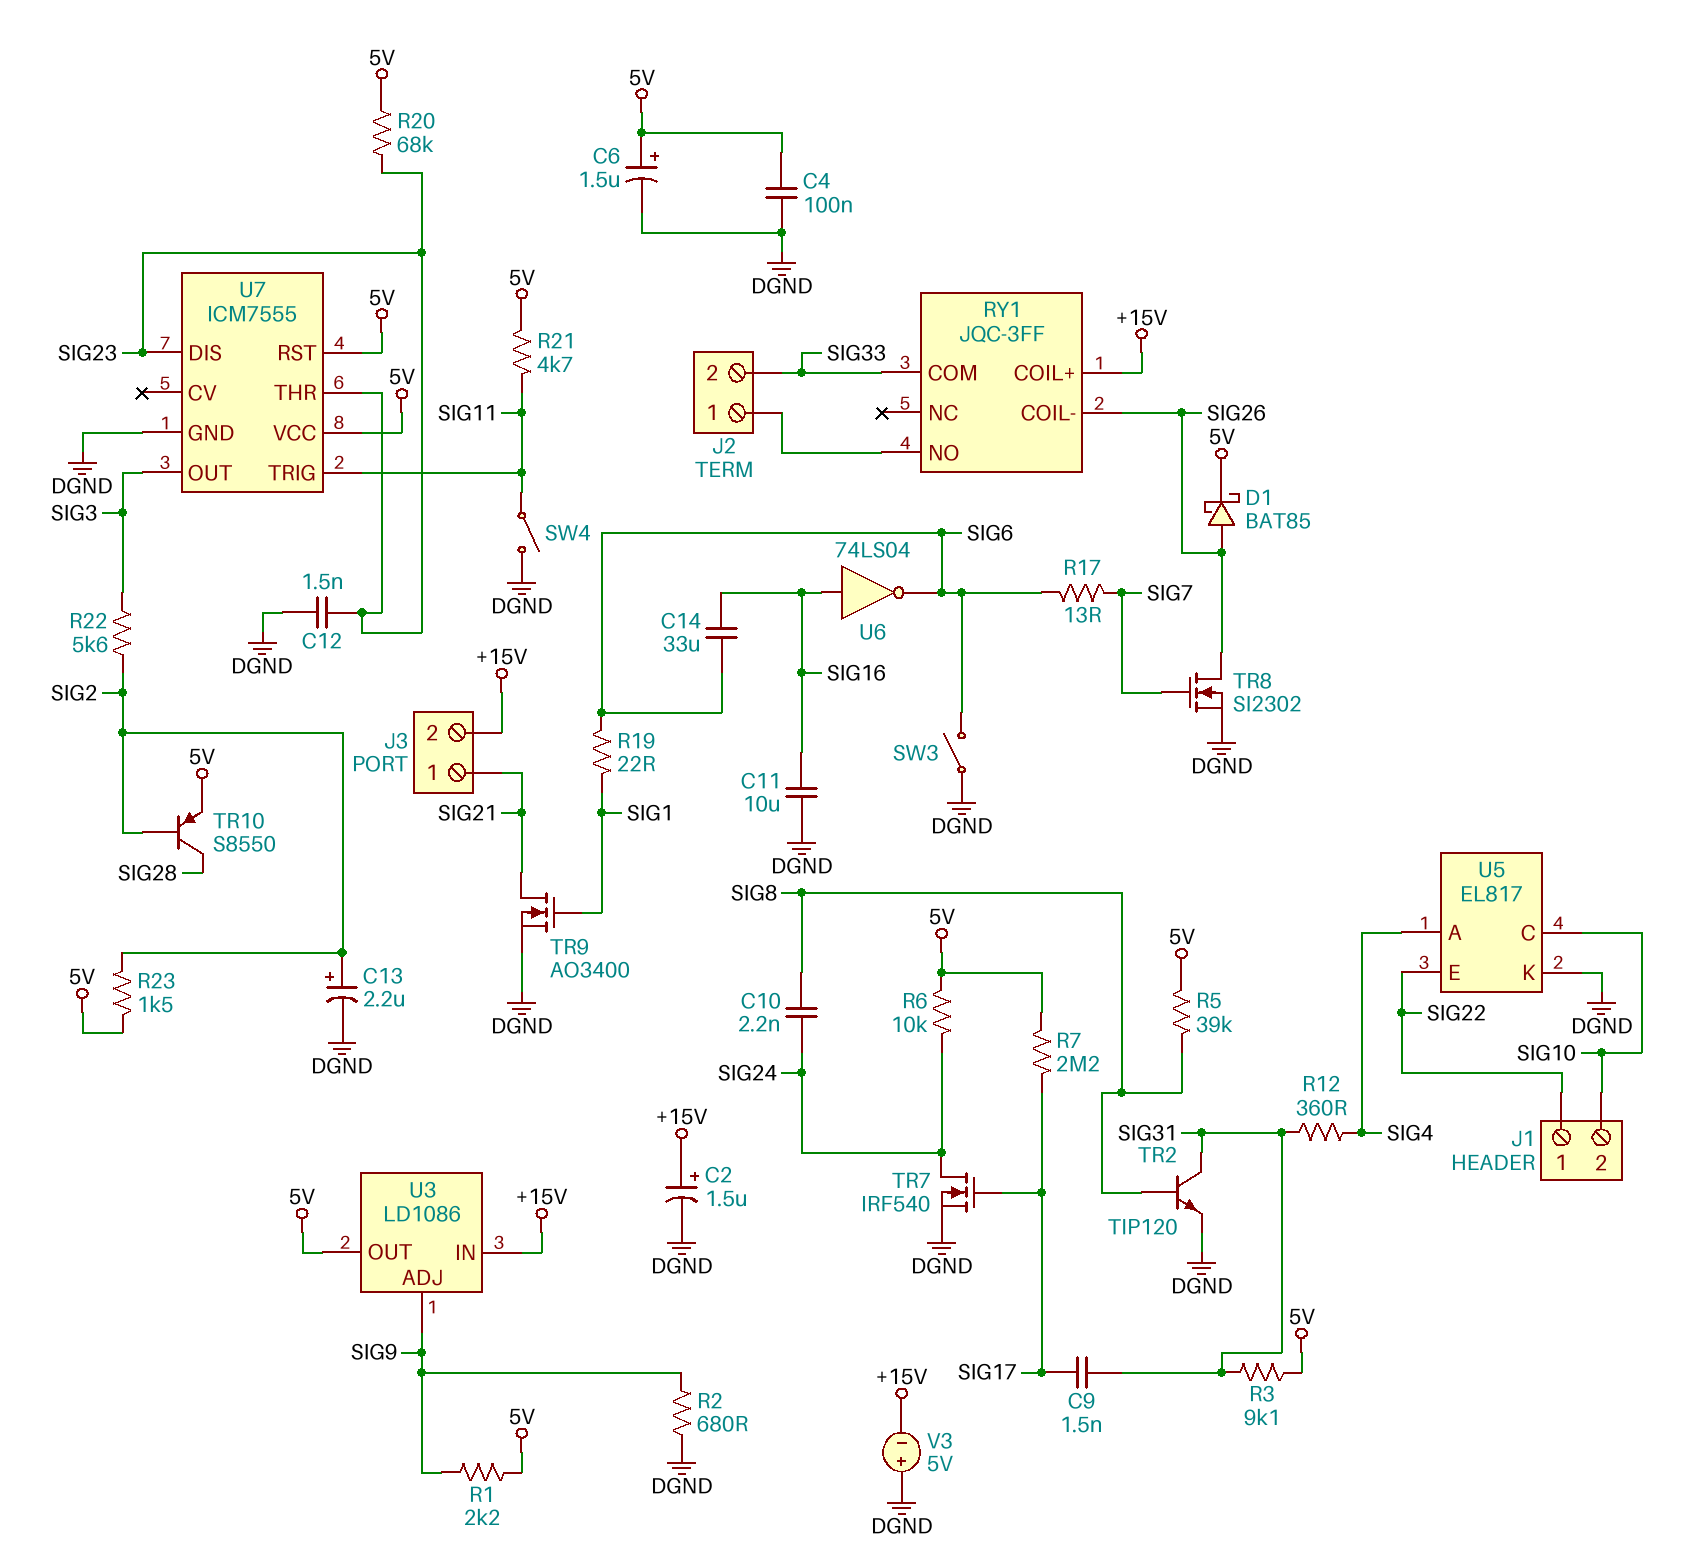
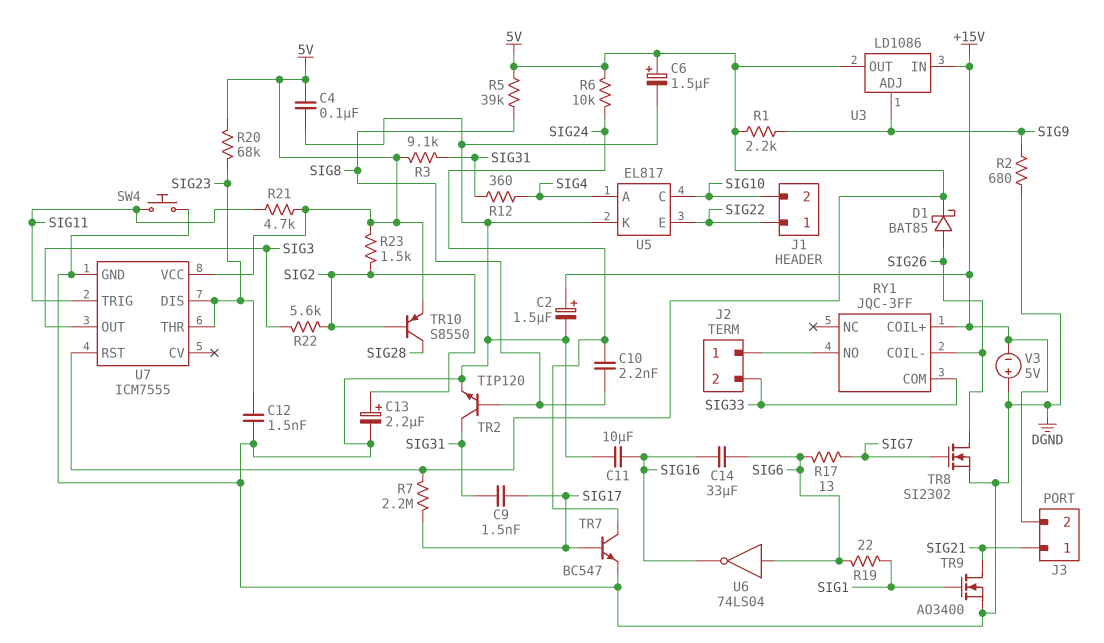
SW3: switch (DGND, SIG6) -> none
SW4: switch (DGND, SIG11) -> button (DGND, SIG11)
TR7: NMOS IRF540 (G SIG17, D SIG24, S DGND) -> NPN BC547 (B SIG17, C SIG24, E DGND)
U6: NOT 74LS04 (in SIG16, out SIG6) -> NOT 74LS04 (in SIG6, out SIG16)

